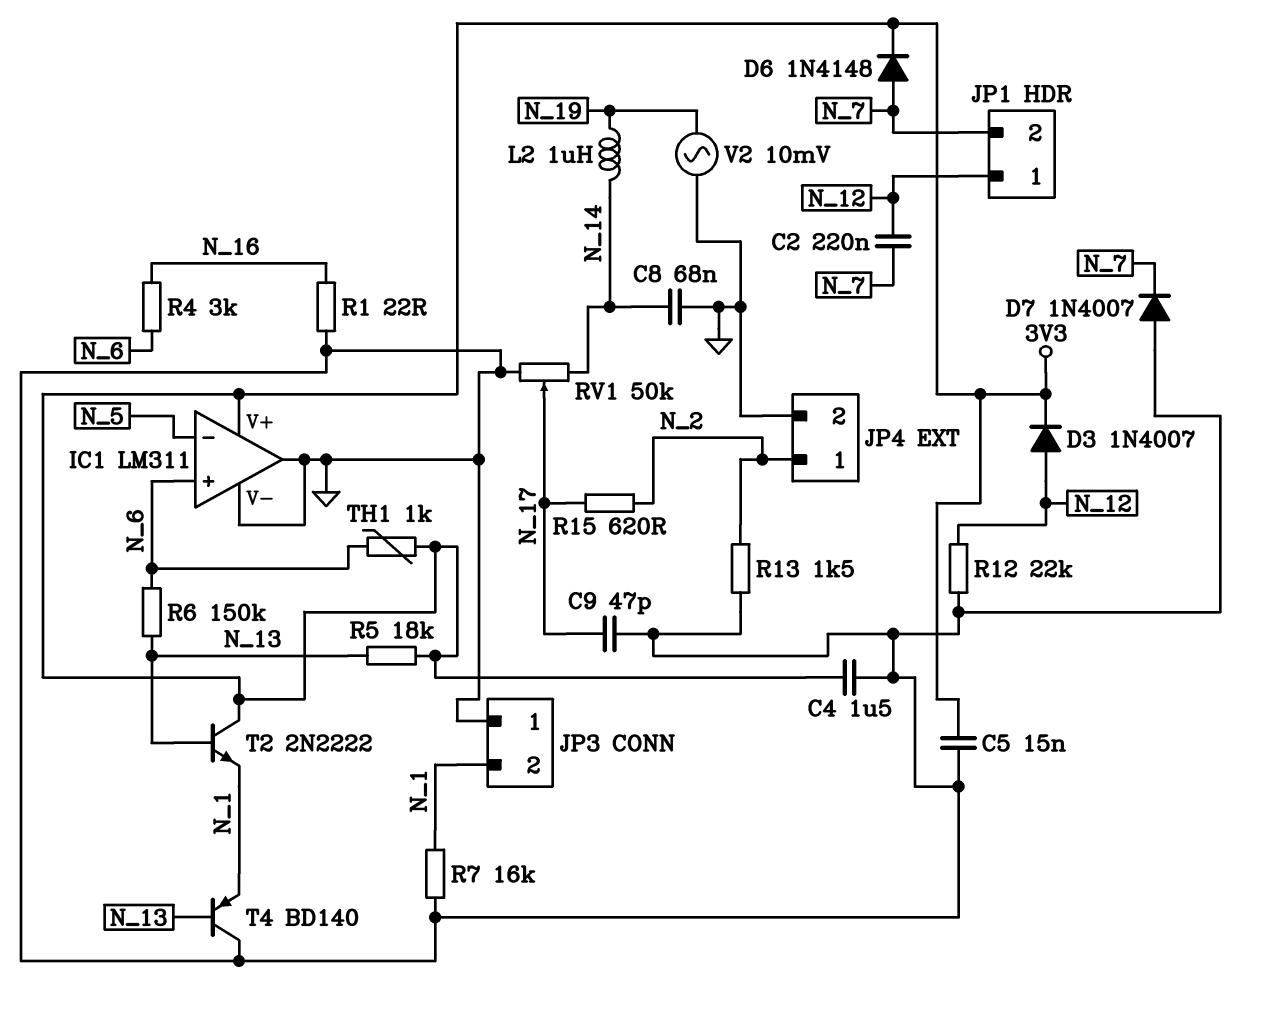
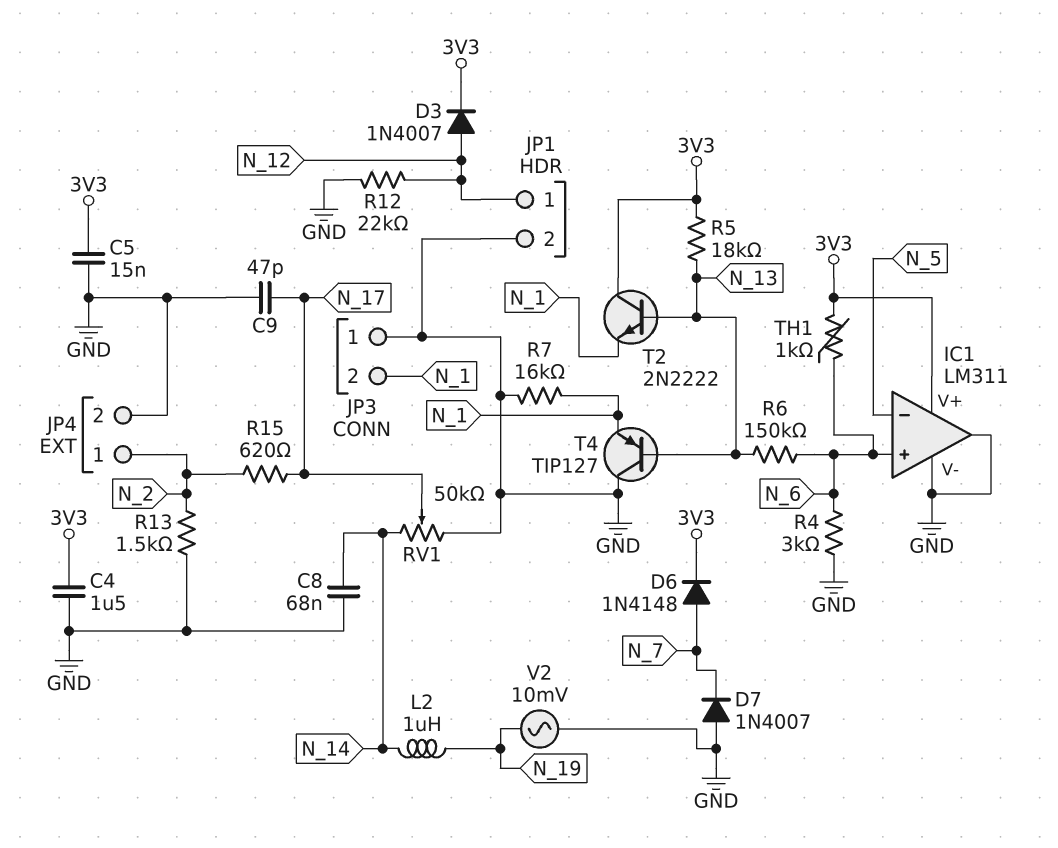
C2: 220nF (N_7, N_12) -> none
JP1 pin 2: N_7 -> GND
R1: 22 (GND, N_16) -> none
R4: 3k (N_6, N_16) -> 3k (GND, N_6)
T4: PNP BD140 (B N_13, C GND, E N_1) -> PNP TIP127 (B N_13, C GND, E N_1)

